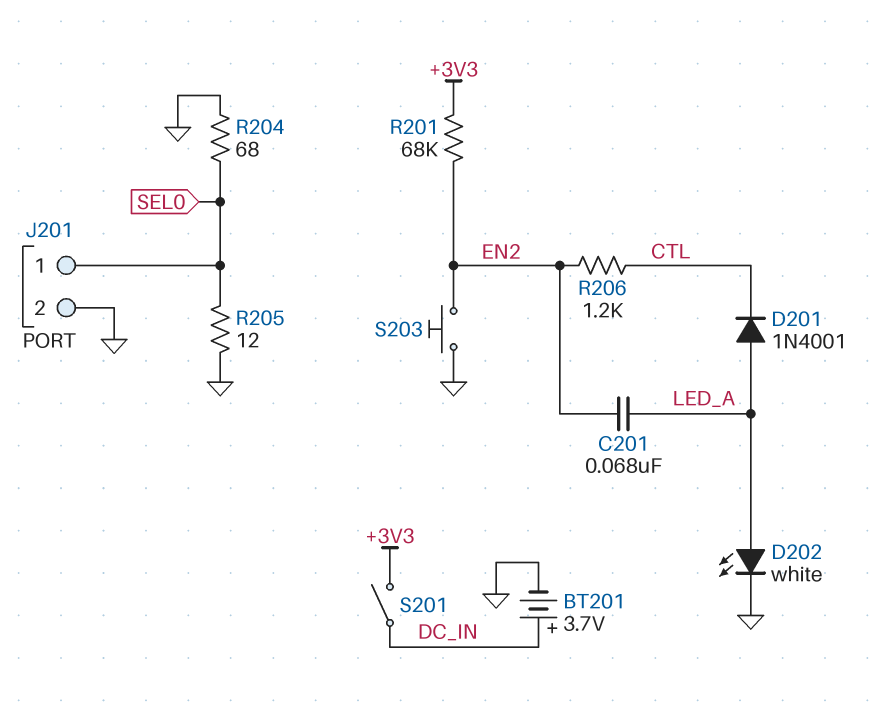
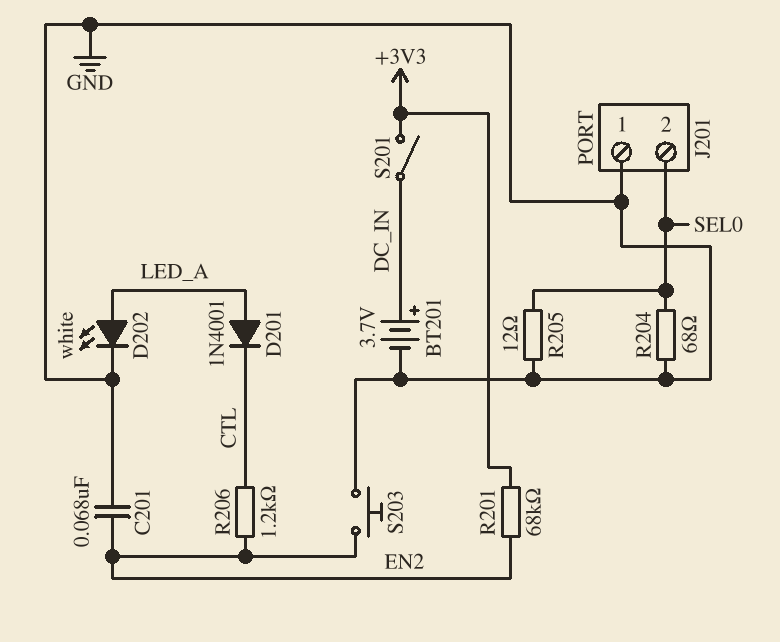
C201: 68nF (EN2, LED_A) -> 68nF (EN2, GND)
J201 pin 1: SEL0 -> GND
J201 pin 2: GND -> SEL0

